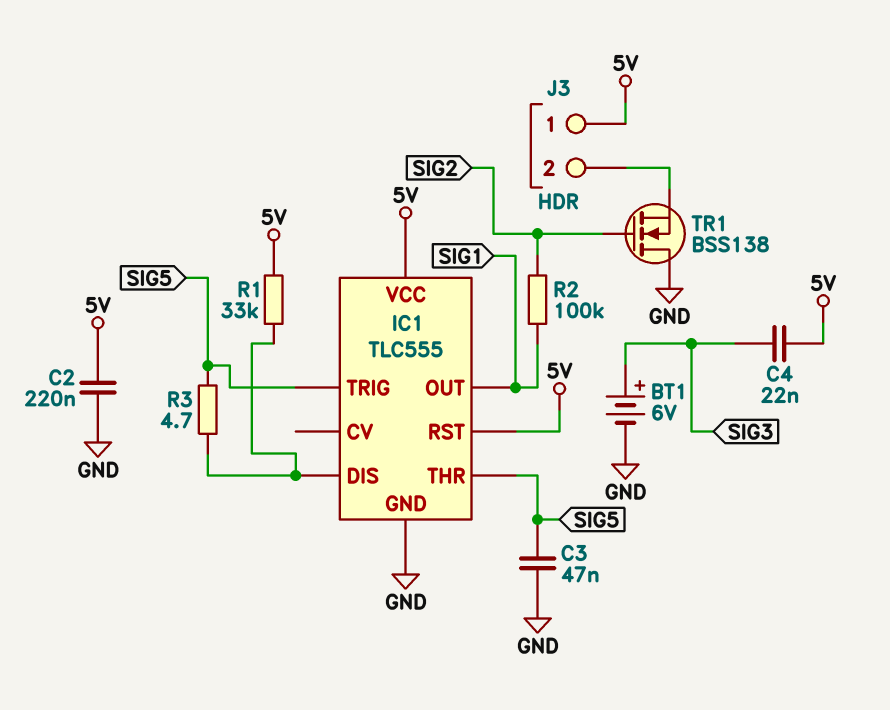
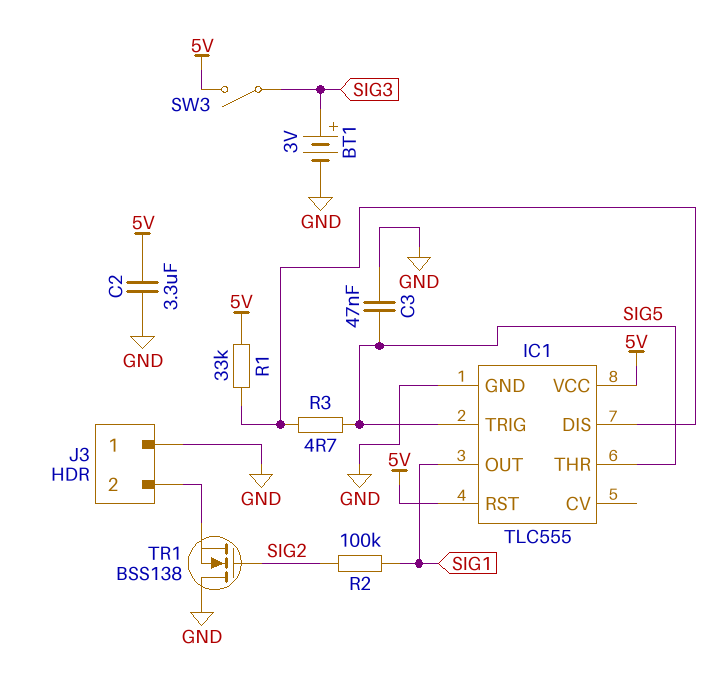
BT1: 6V (plus SIG3, minus GND) -> 3V (plus SIG3, minus GND)
C2: 220nF (5V, GND) -> 3.3uF (5V, GND)
C4: 22nF (5V, SIG3) -> none
J3 pin 1: 5V -> GND
SW3: none -> switch (5V, SIG3)

